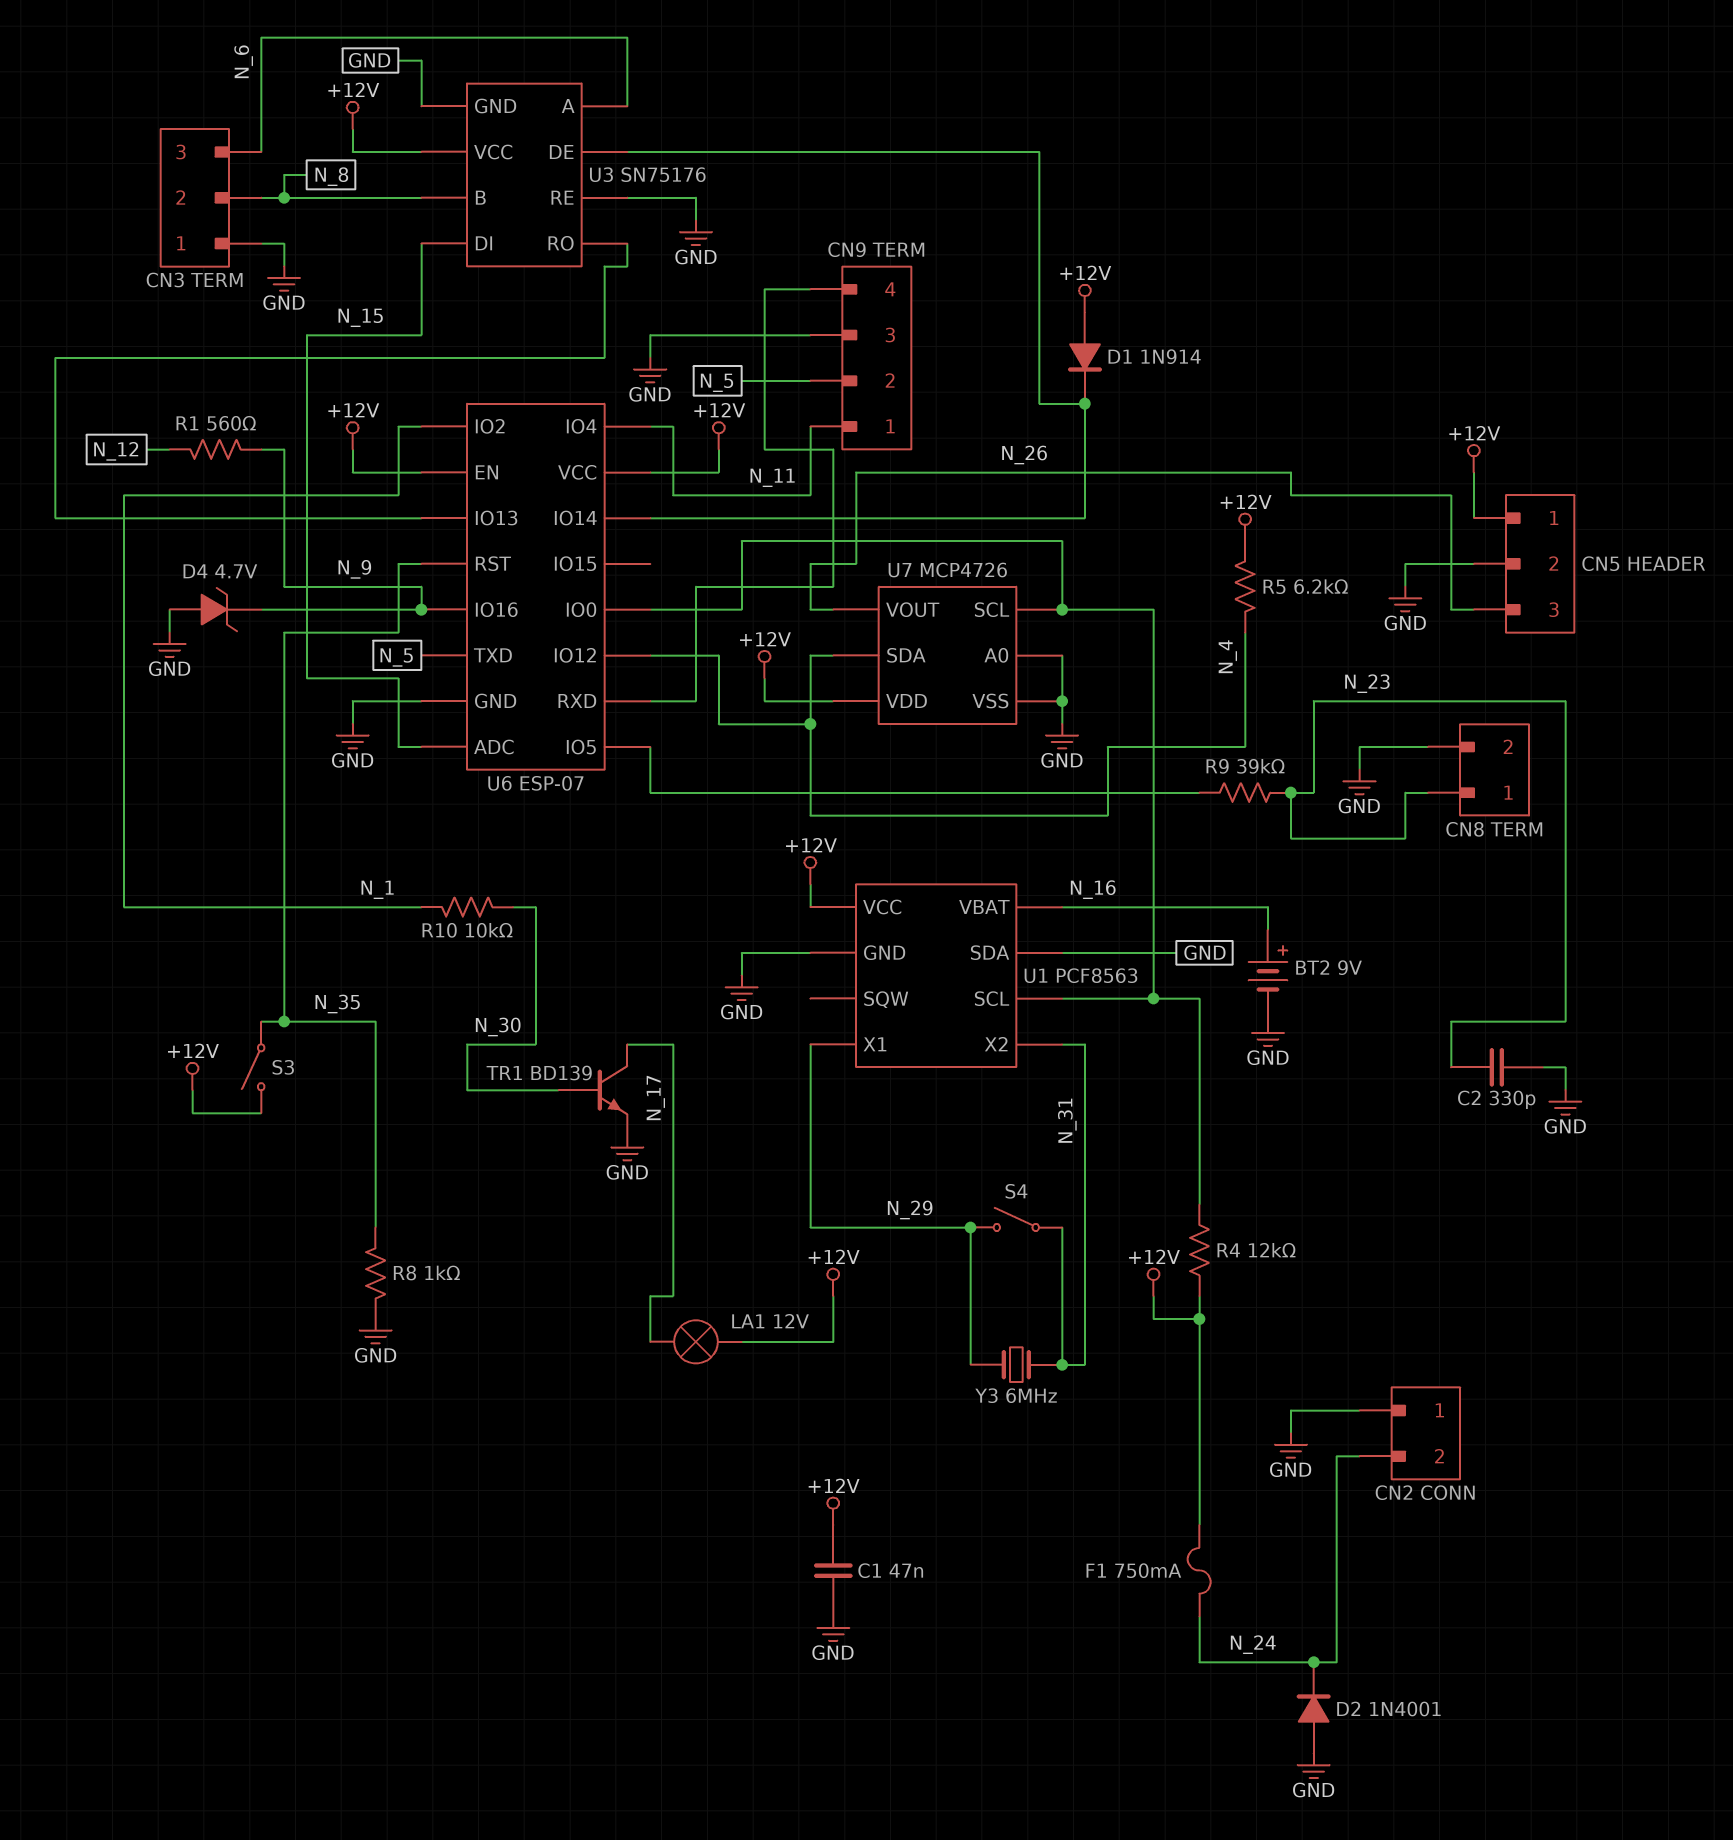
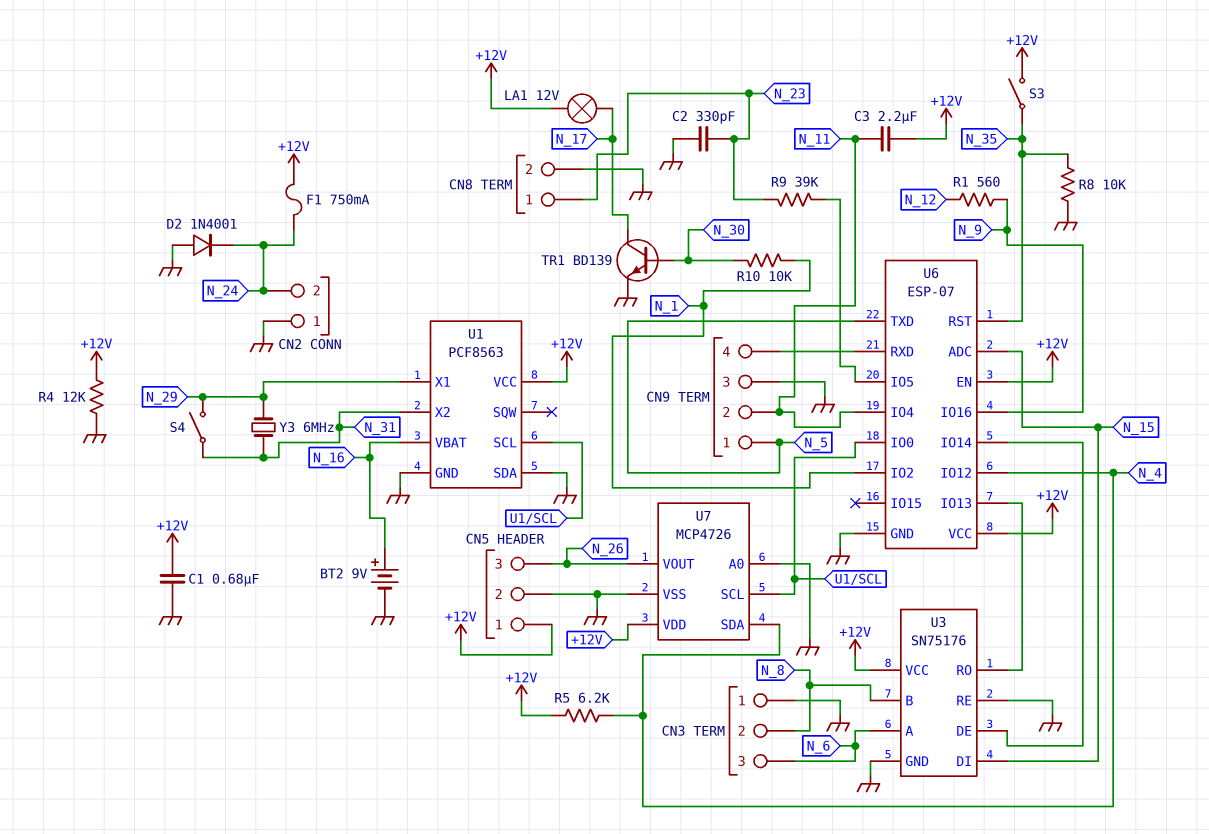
C1: 47nF (+12V, GND) -> 680nF (+12V, GND)
C3: none -> 2.2uF (+12V, N_11)
CN9 pin 1: N_11 -> N_5
CN9 pin 2: N_5 -> N_11
D1: diode 1N914 (A +12V, K U3/DE) -> none
D4: zener 4.7V (A GND, K N_9) -> none
R4: 12k (+12V, U1/SCL) -> 12k (+12V, GND)
R8: 1k (GND, N_35) -> 10k (GND, N_35)

